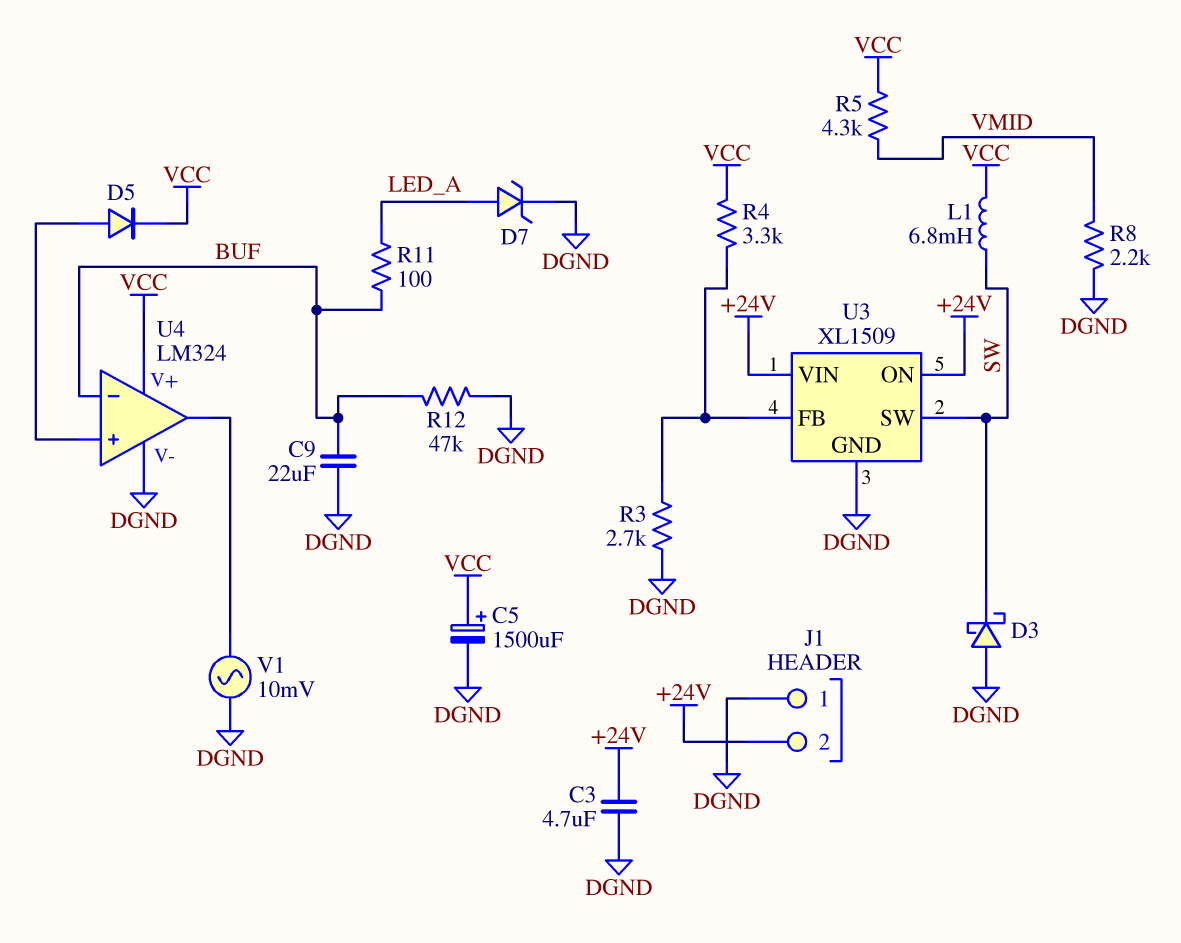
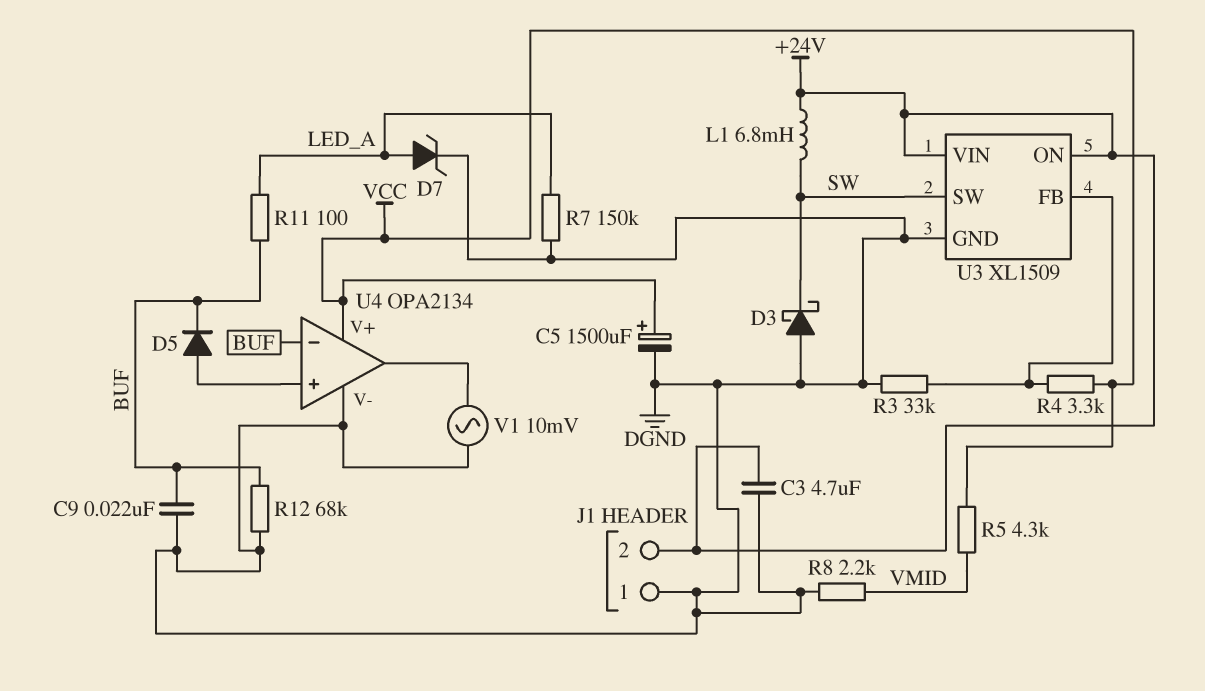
C9: 22uF (BUF, DGND) -> 22nF (BUF, DGND)
D5: diode (A U4/in+, K VCC) -> diode (A U4/in+, K BUF)
L1: 6.8mH (SW, VCC) -> 6.8mH (+24V, SW)
R3: 2.7k (DGND, U3/FB) -> 33k (DGND, U3/FB)
R7: none -> 150k (DGND, LED_A)
R12: 47k (BUF, DGND) -> 68k (BUF, DGND)
U4: LM324 -> OPA2134

